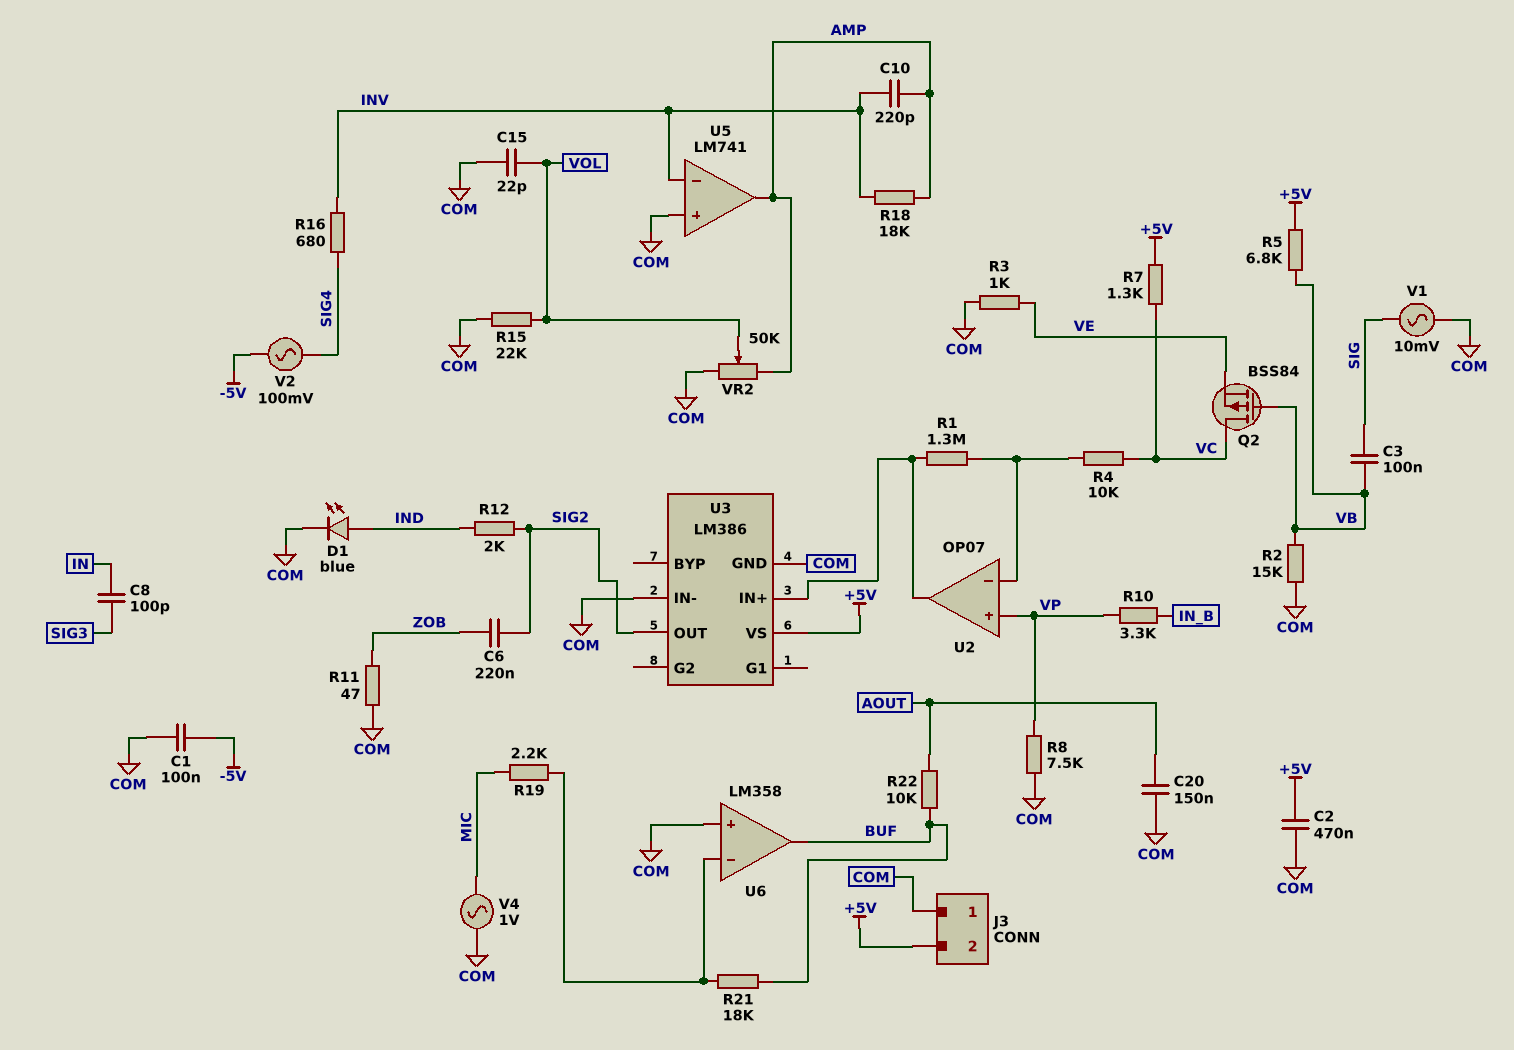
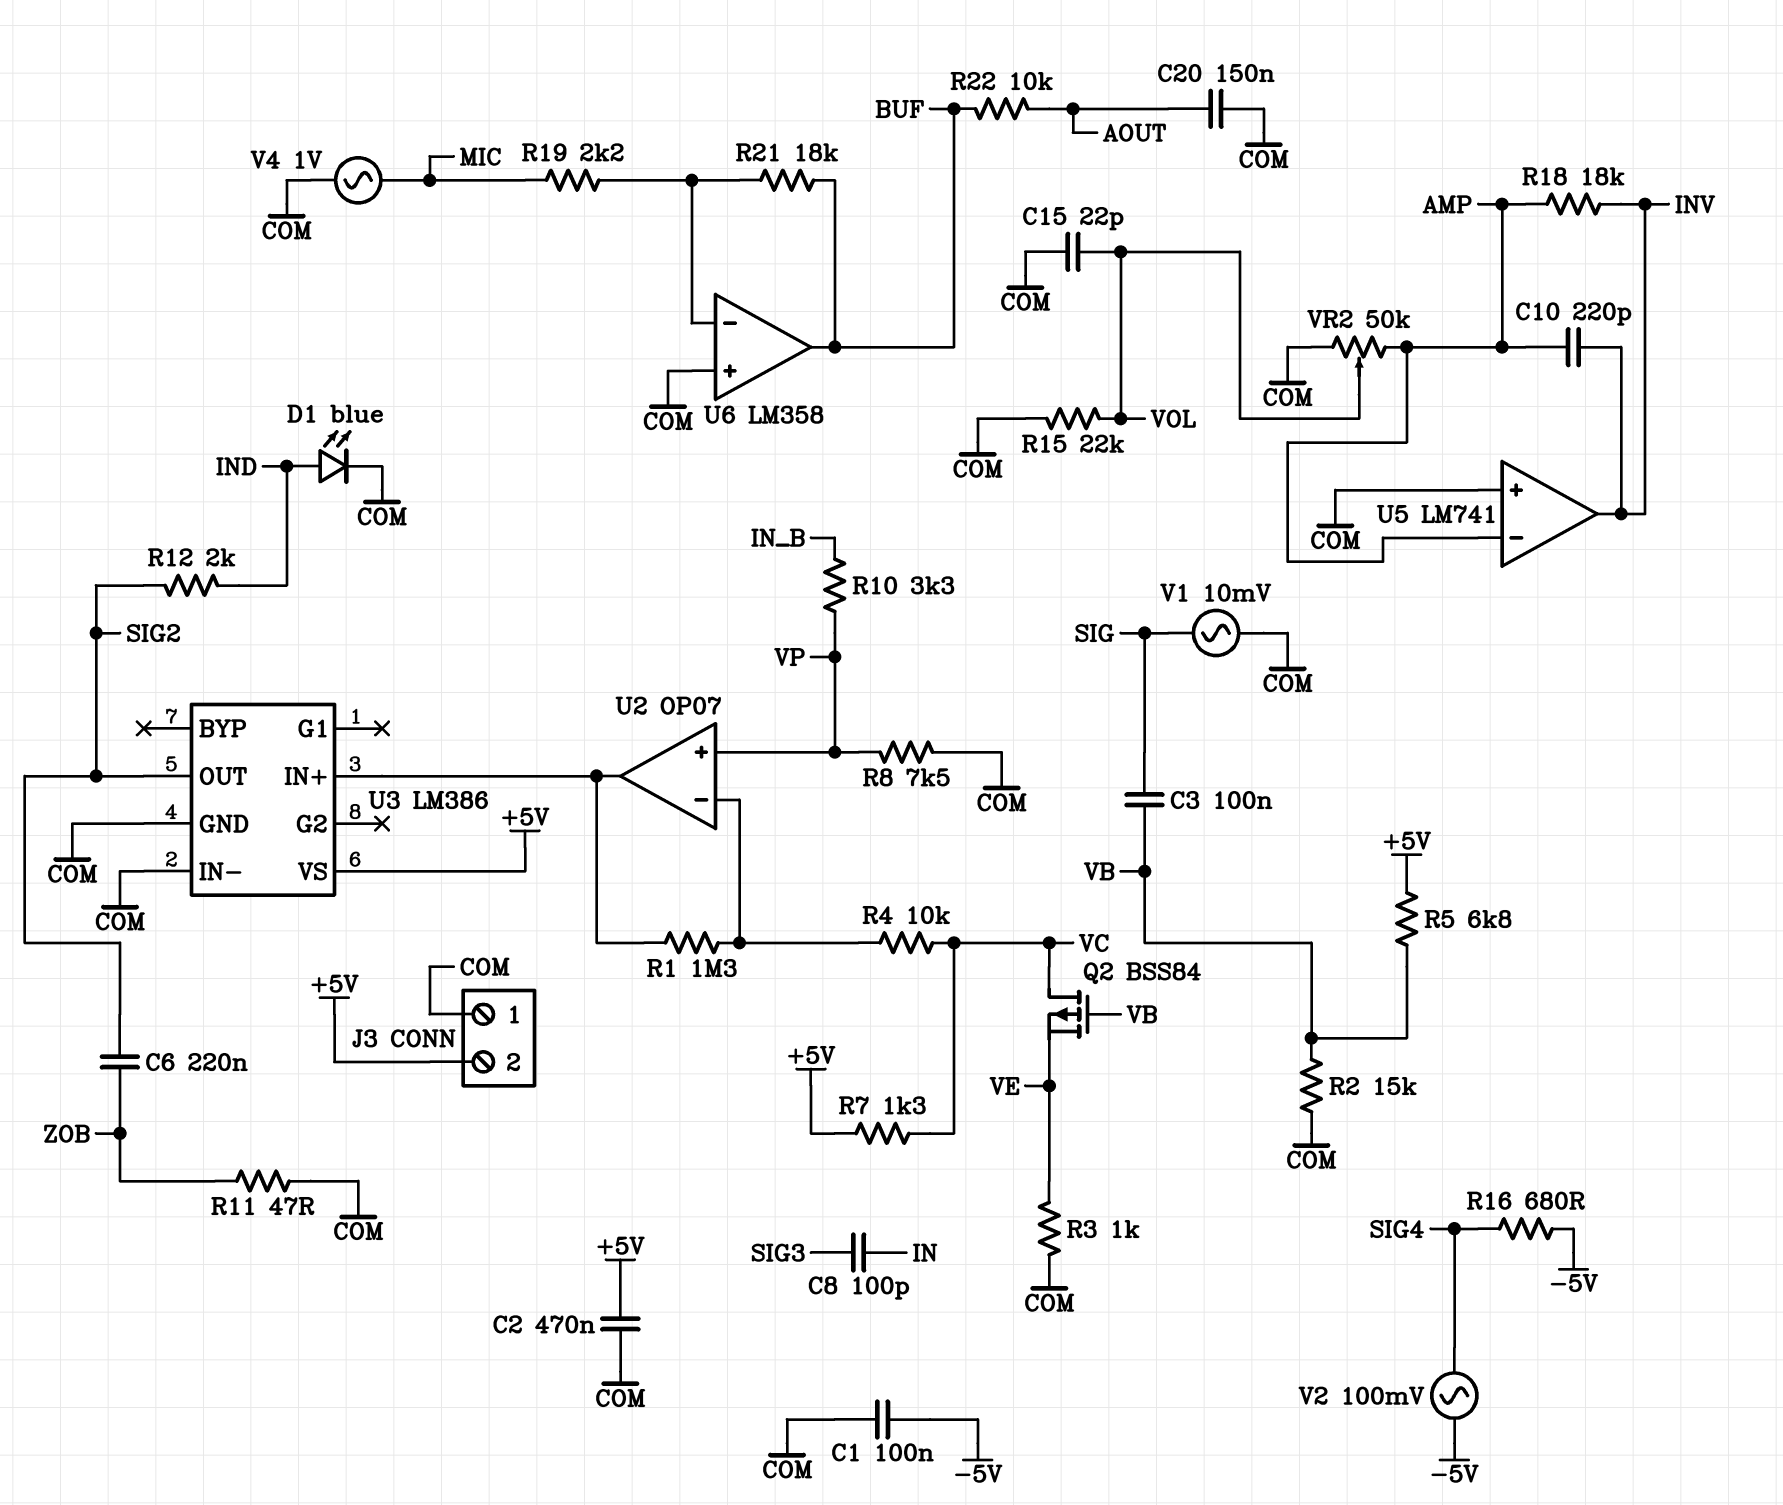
R16: 680 (INV, SIG4) -> 680 (-5V, SIG4)
U5 pin in-: INV -> AMP
U5 pin out: AMP -> INV

